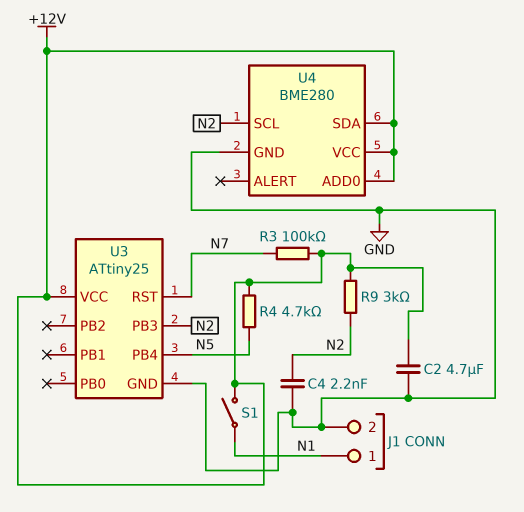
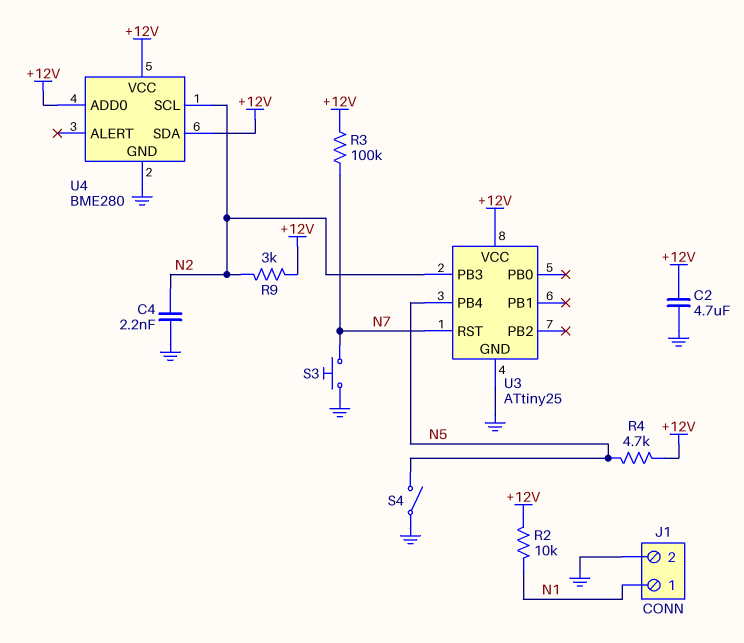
R2: none -> 10k (+12V, N1)
S1: switch (+12V, N1) -> none
S3: none -> button (GND, N7)
S4: none -> switch (GND, N5)

